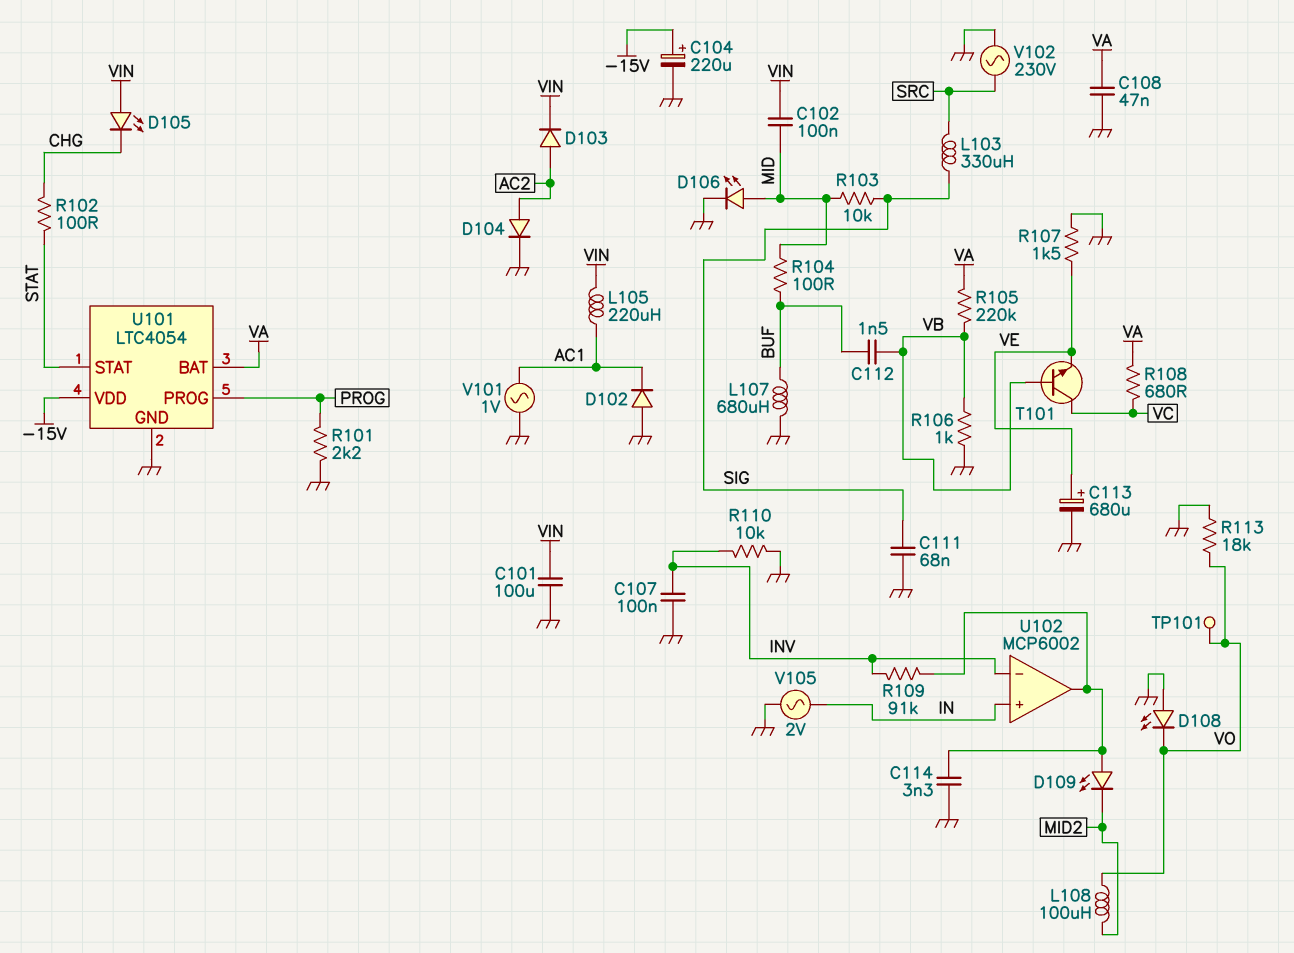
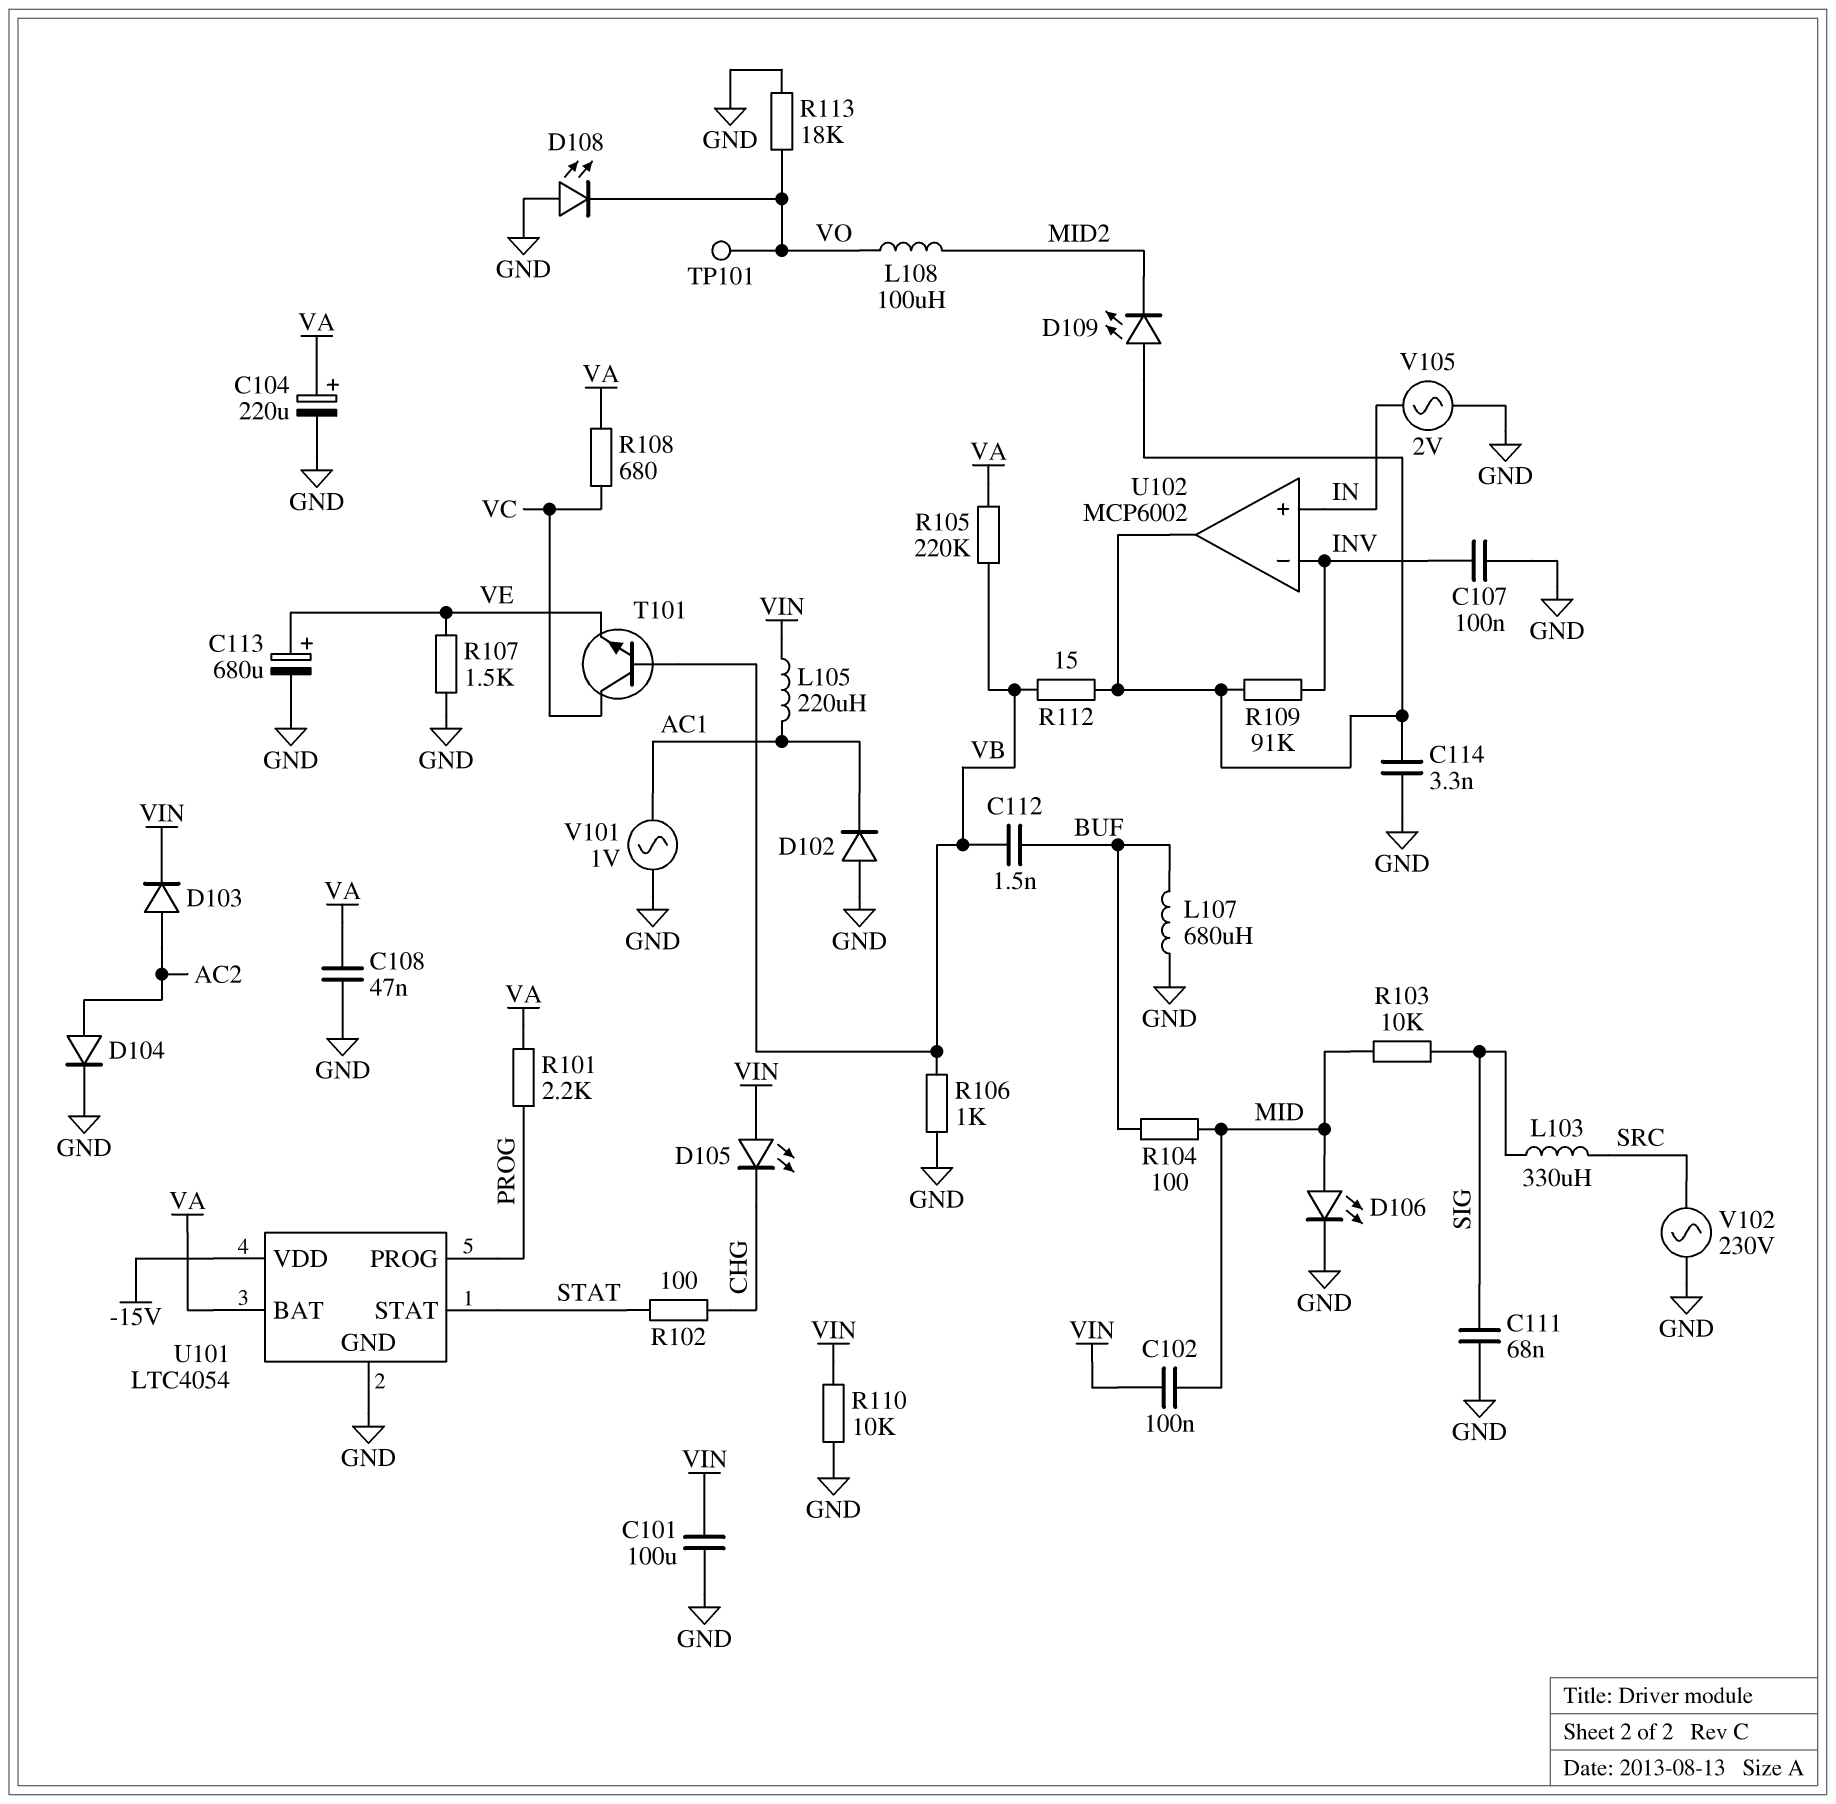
C104: 220uF (plus -15V, minus GND) -> 220uF (plus VA, minus GND)
R101: 2.2k (GND, PROG) -> 2.2k (PROG, VA)
R110: 10k (GND, INV) -> 10k (GND, VIN)
R112: none -> 15 (U102/out, VB)

